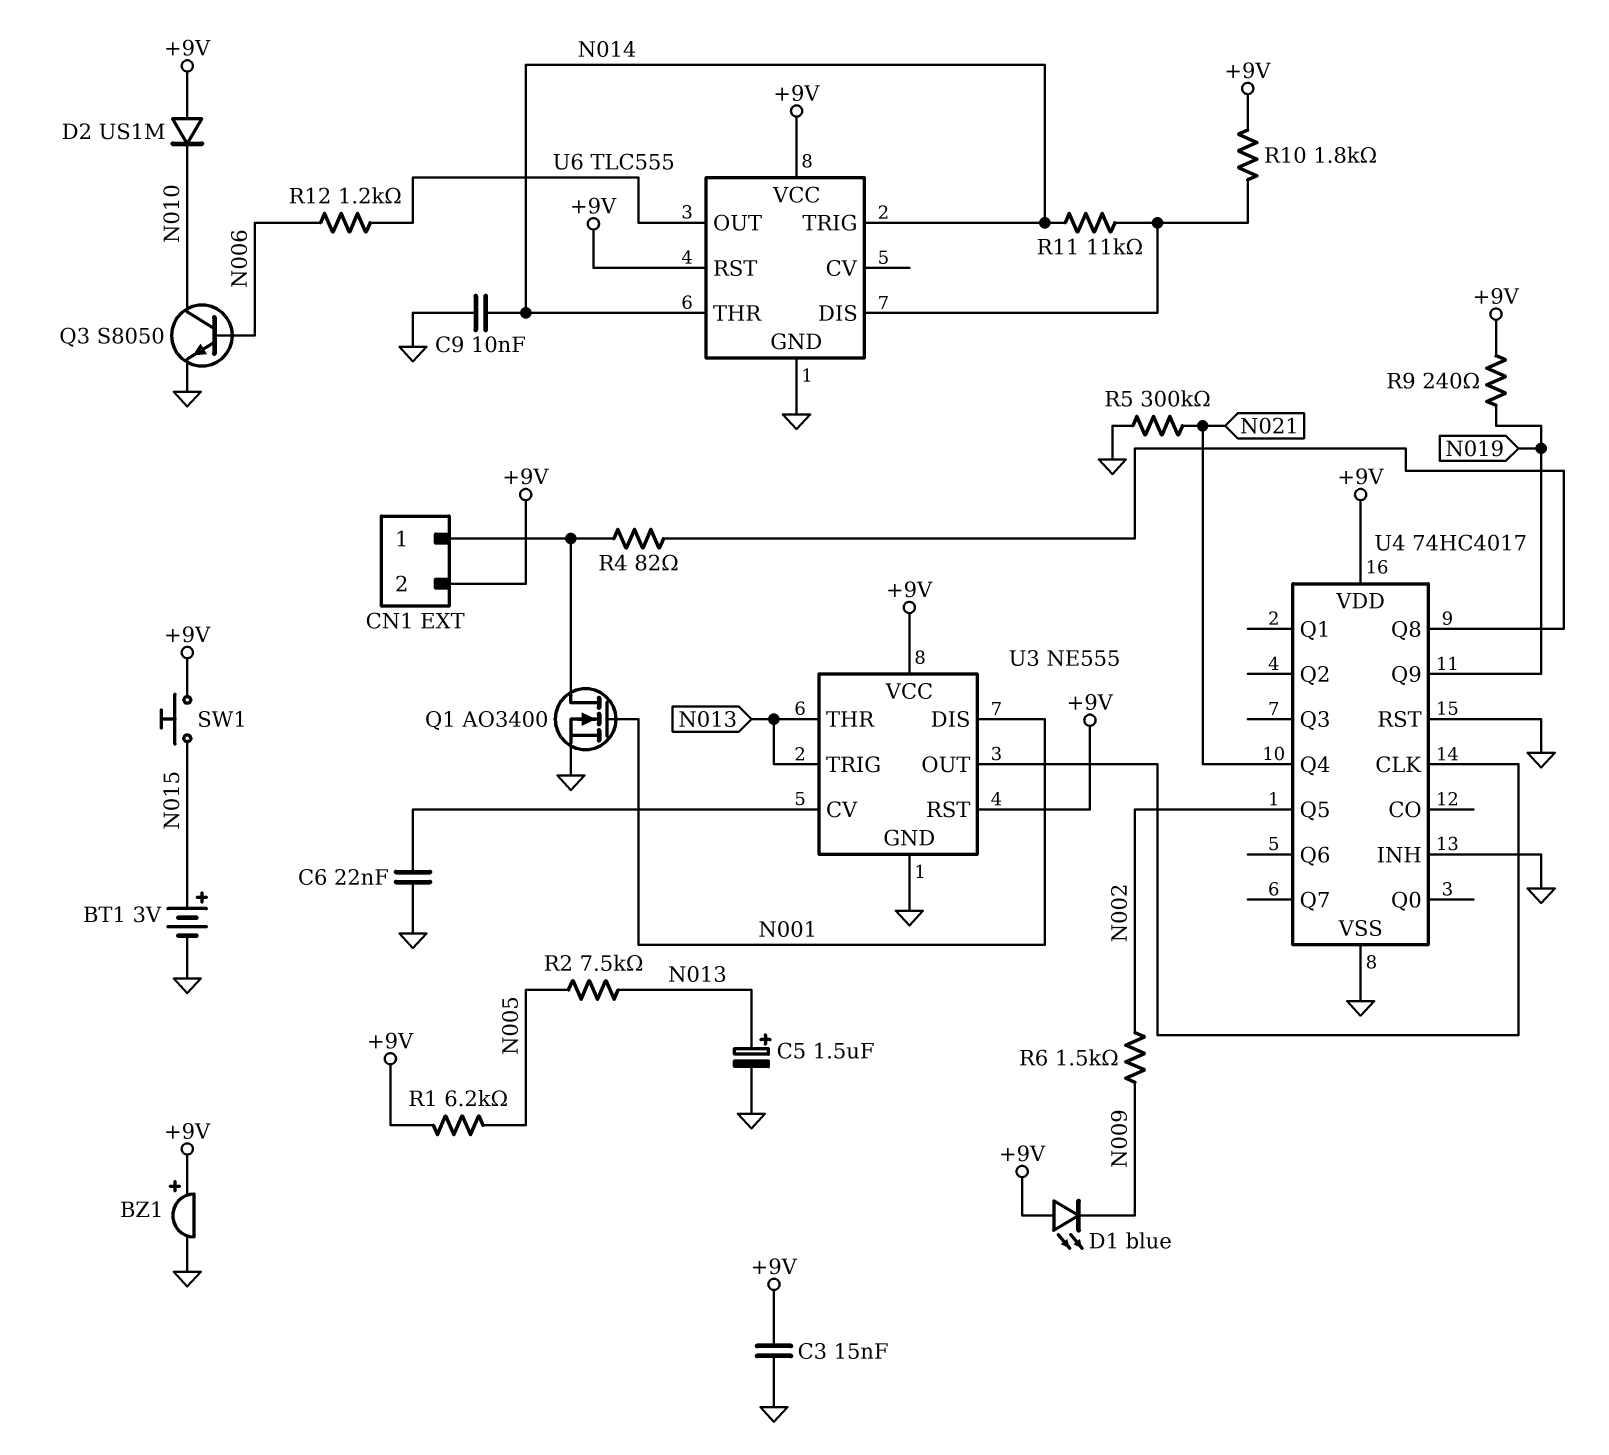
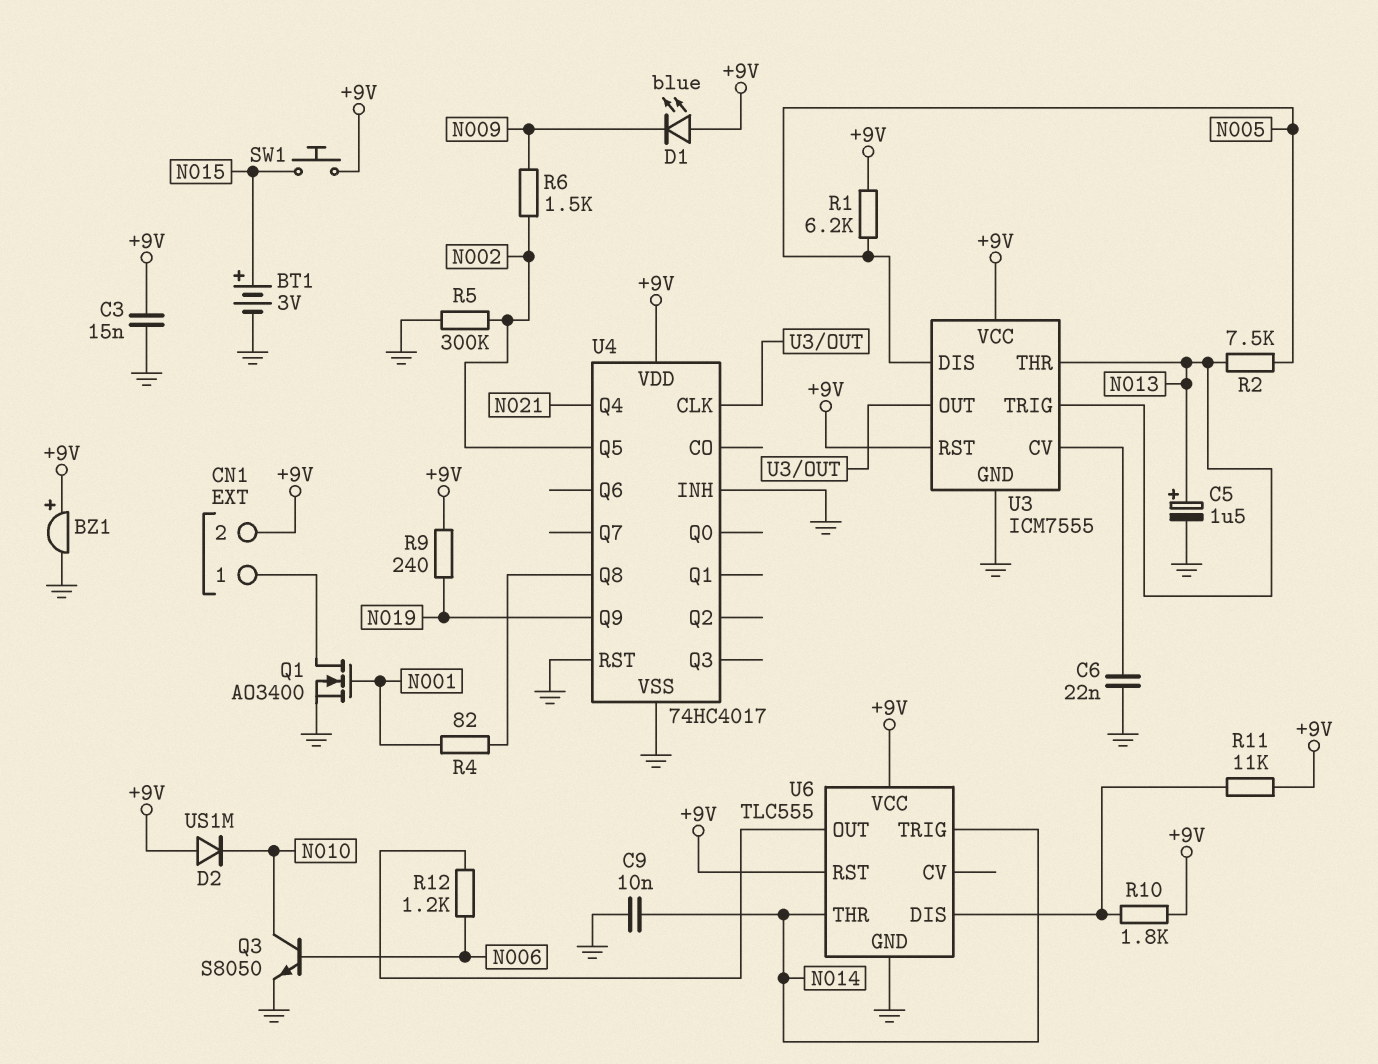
R4: 82 (CN1/1, U4/Q8) -> 82 (N001, U4/Q8)
R5: 300k (GND, N021) -> 300k (GND, N002)
R11: 11k (N014, U6/DIS) -> 11k (+9V, U6/DIS)
U3: NE555 -> ICM7555
U3 pin DIS: N001 -> N005

